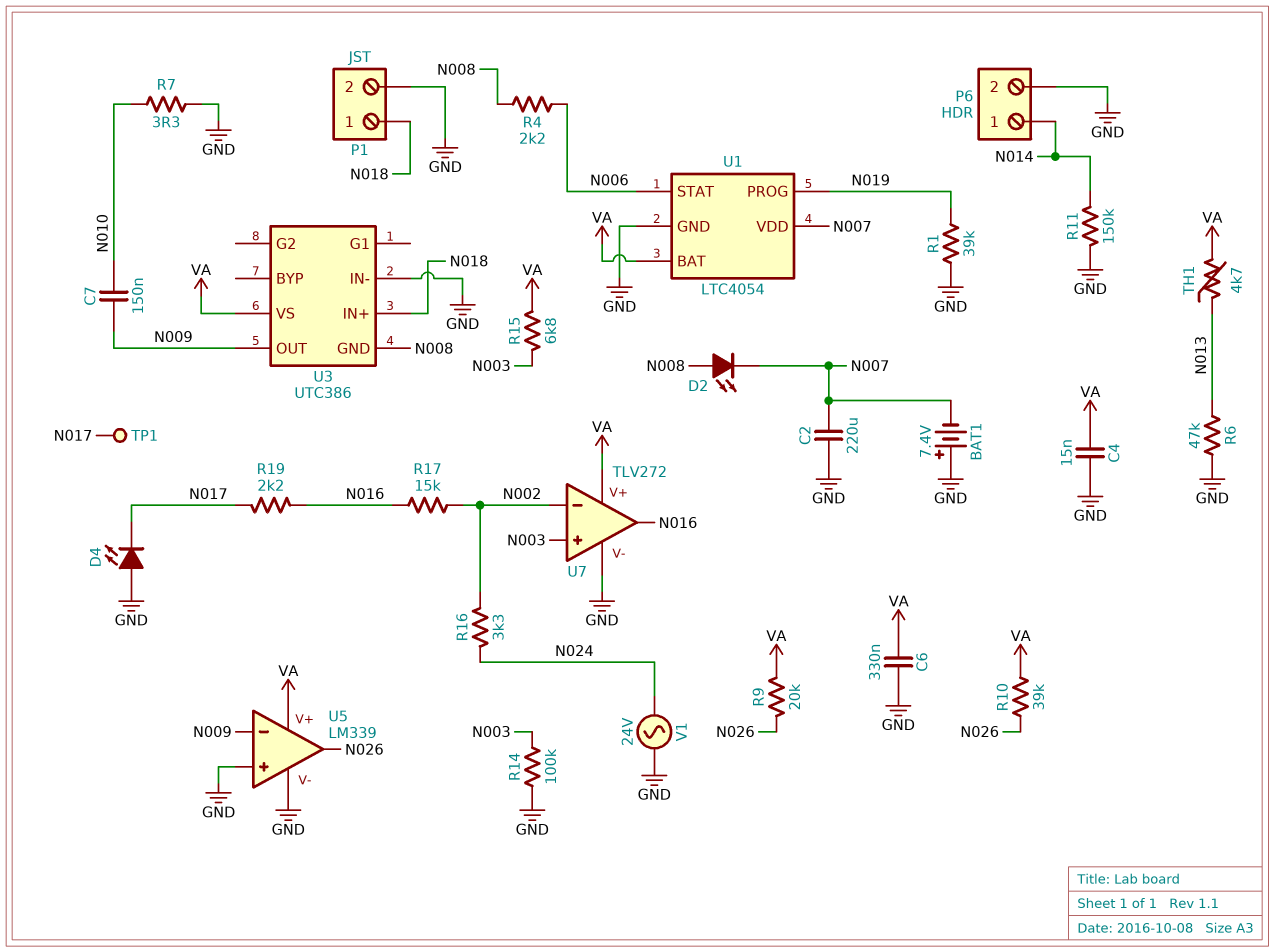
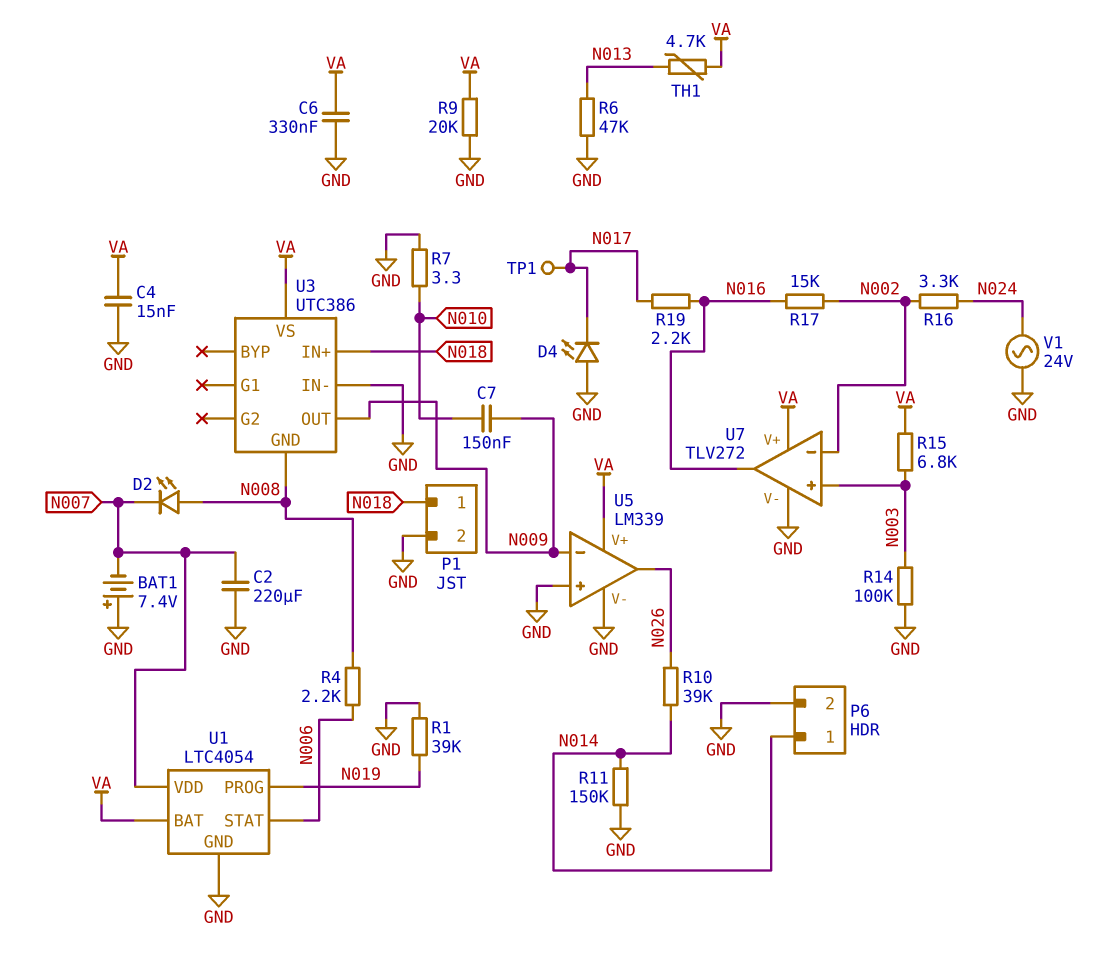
R9: 20k (N026, VA) -> 20k (GND, VA)
R10: 39k (N026, VA) -> 39k (N014, N026)

